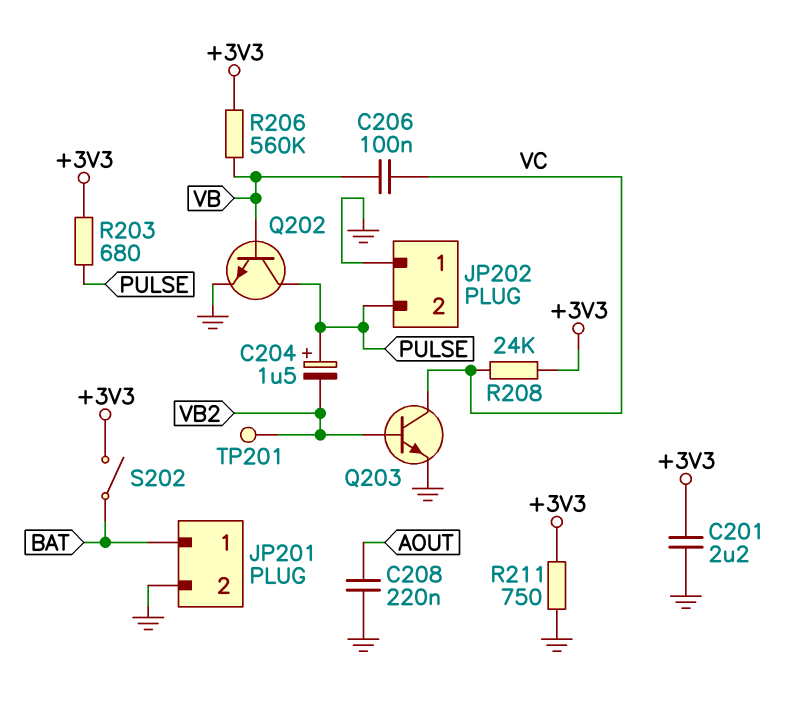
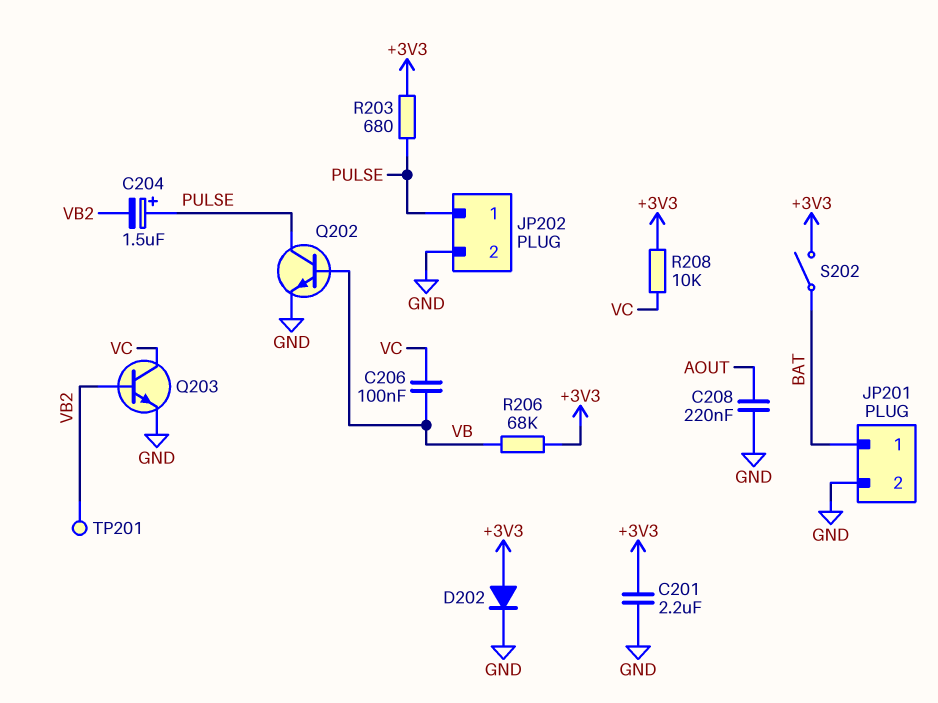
D202: none -> diode (A +3V3, K GND)
JP202 pin 1: GND -> PULSE
JP202 pin 2: PULSE -> GND
R206: 560k (+3V3, VB) -> 68k (+3V3, VB)
R208: 24k (+3V3, VC) -> 10k (+3V3, VC)
R211: 750 (+3V3, GND) -> none

